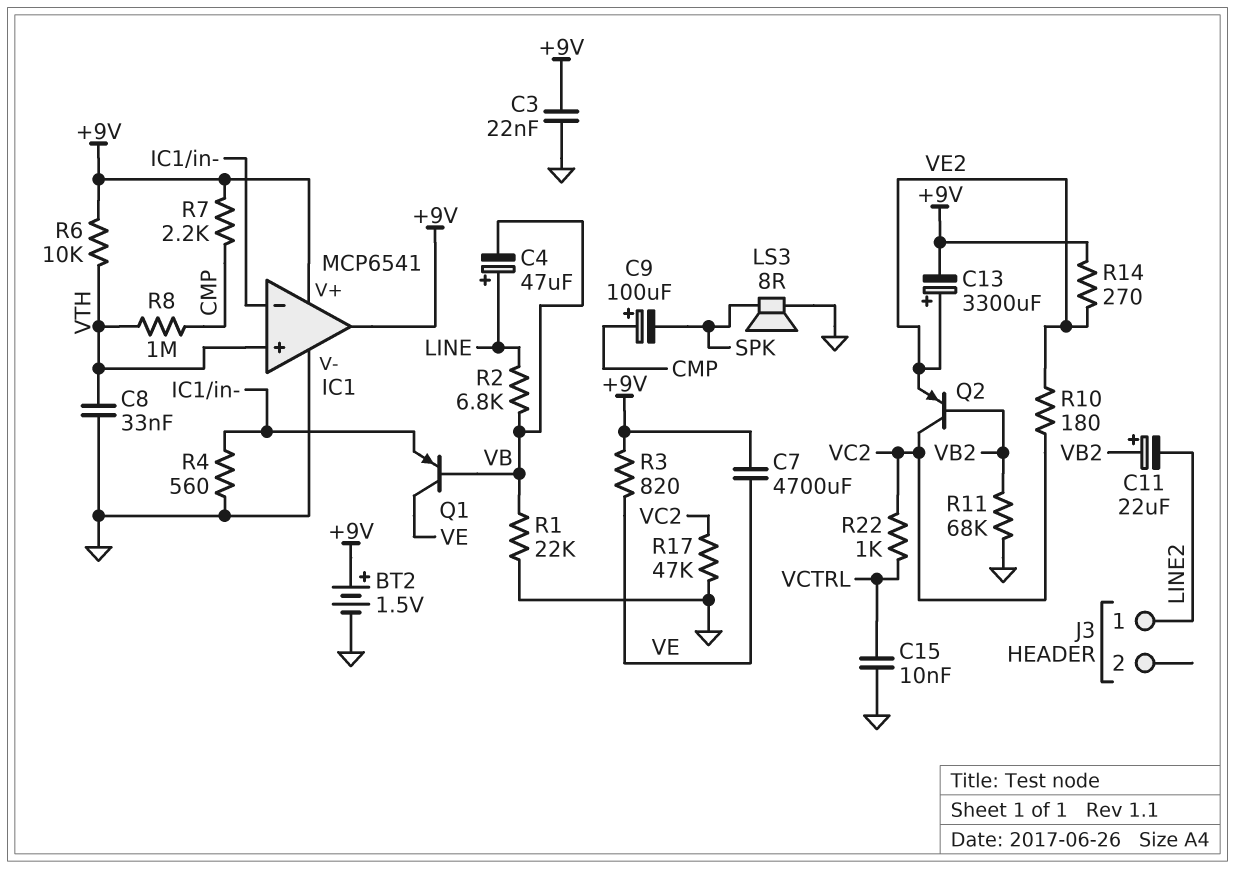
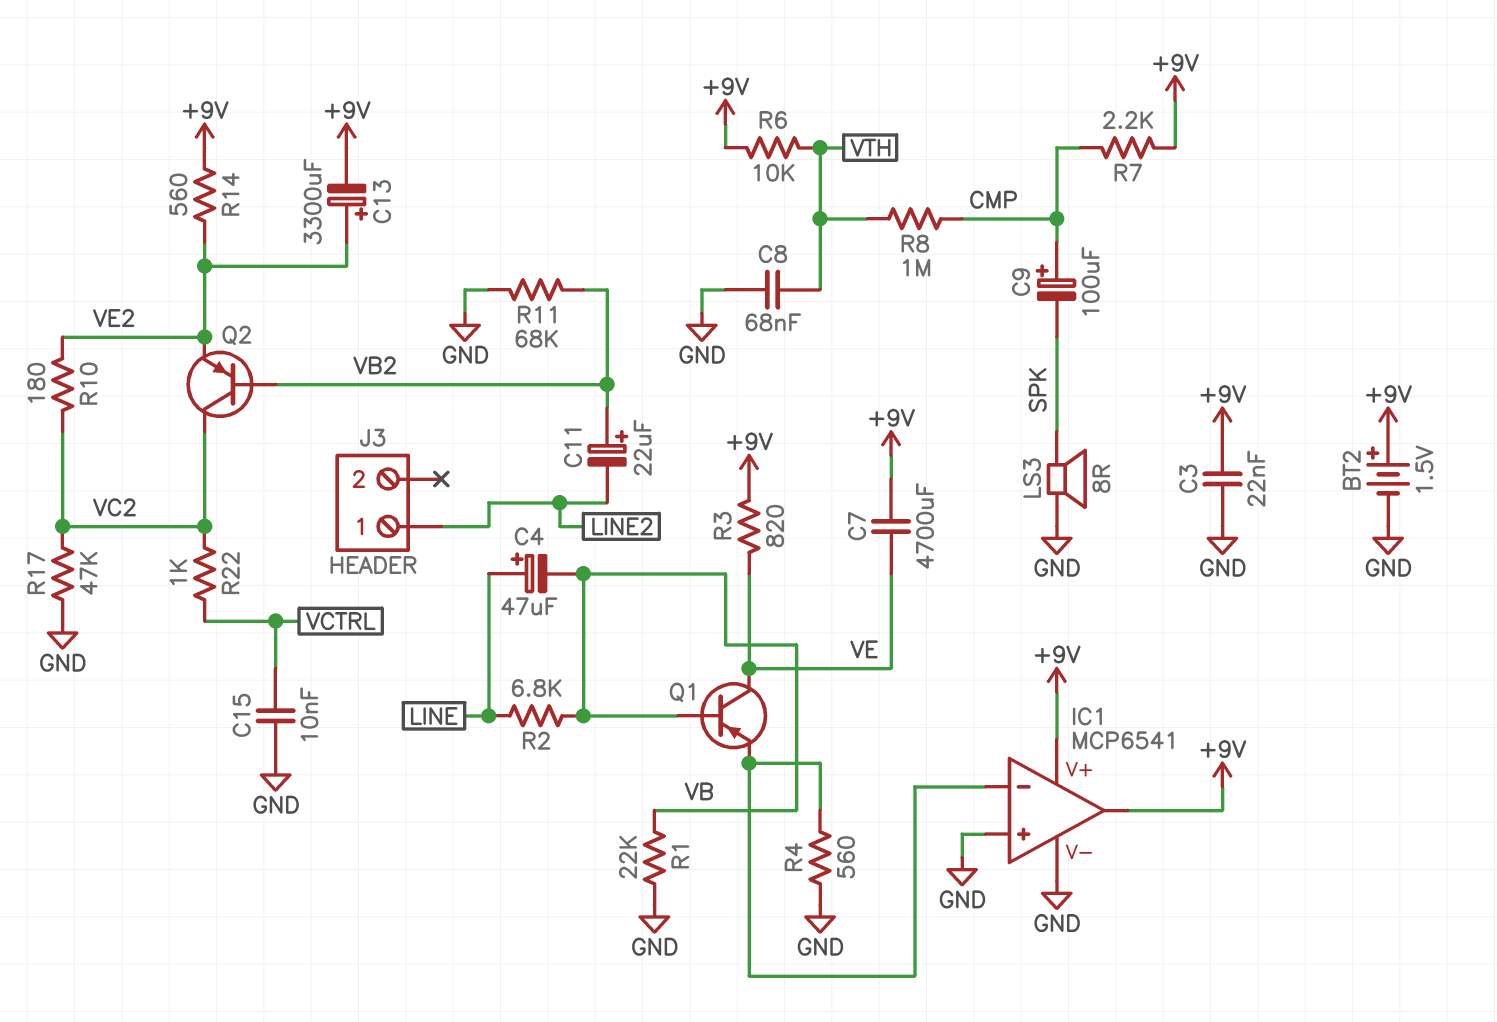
C8: 33nF (GND, VTH) -> 68nF (GND, VTH)
IC1 pin in+: VTH -> GND
R14: 270 (+9V, VE2) -> 560 (+9V, VE2)

